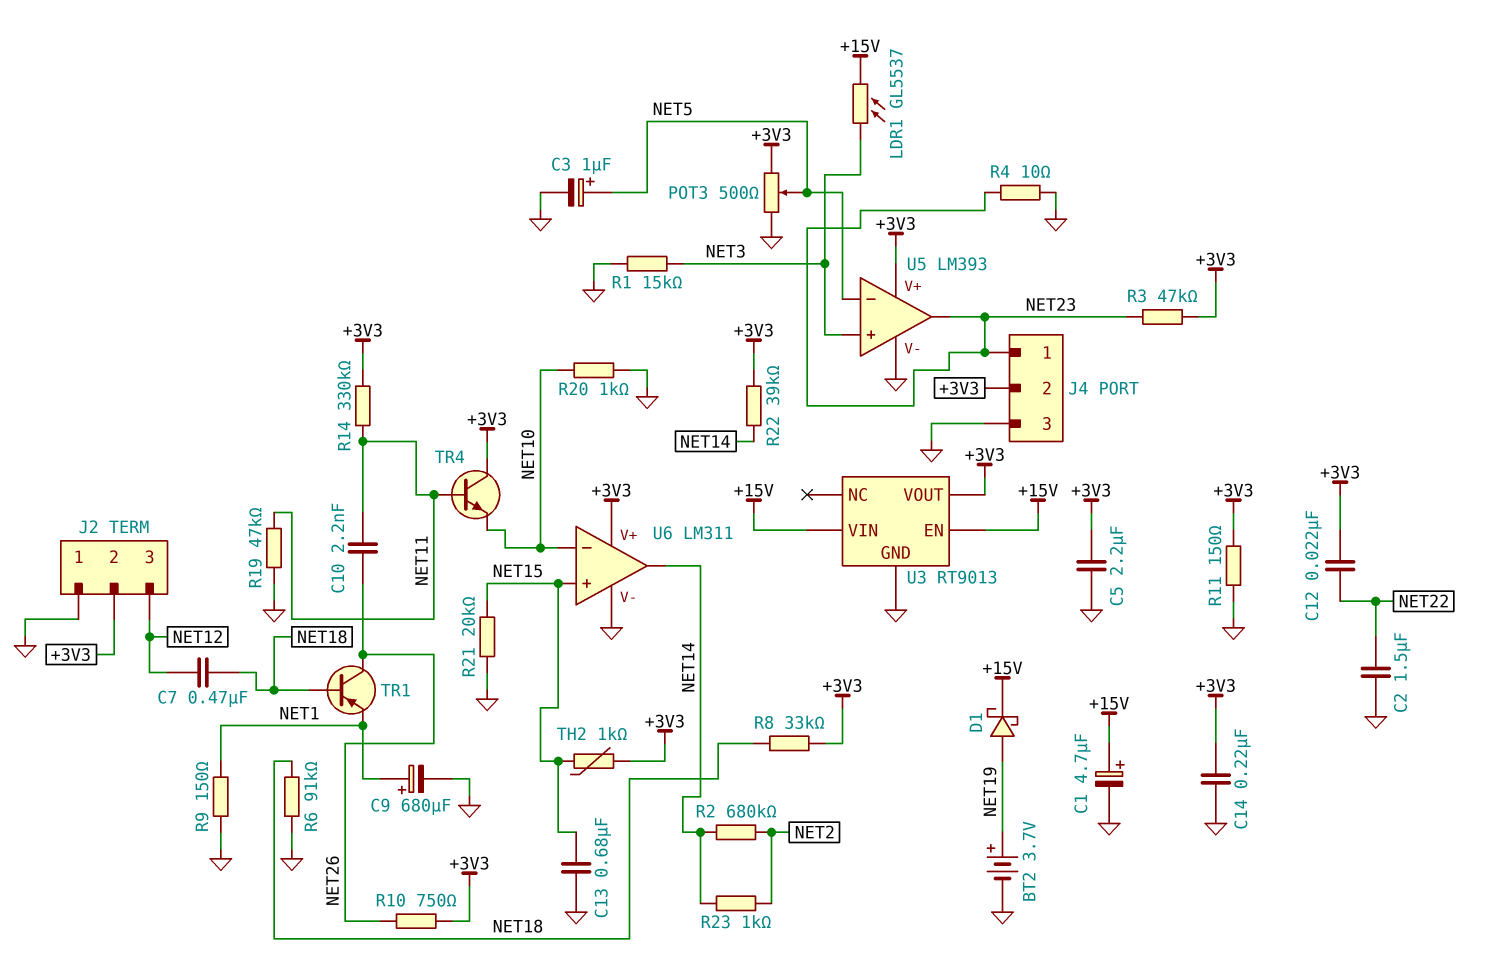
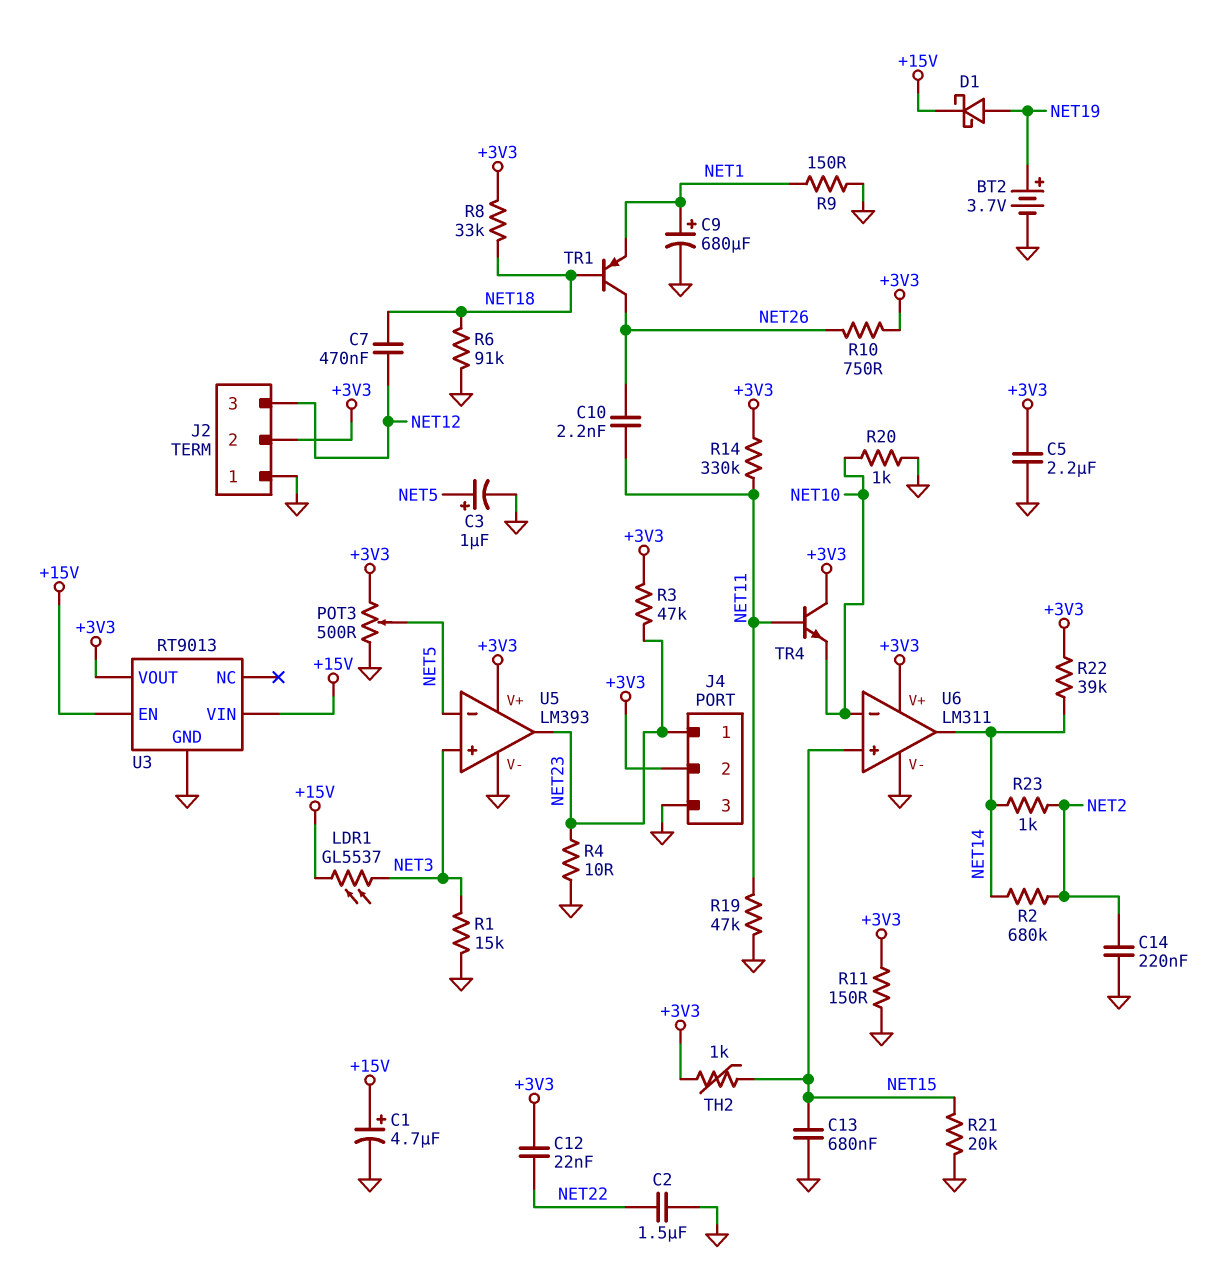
C14: 220nF (+3V3, GND) -> 220nF (GND, NET2)

